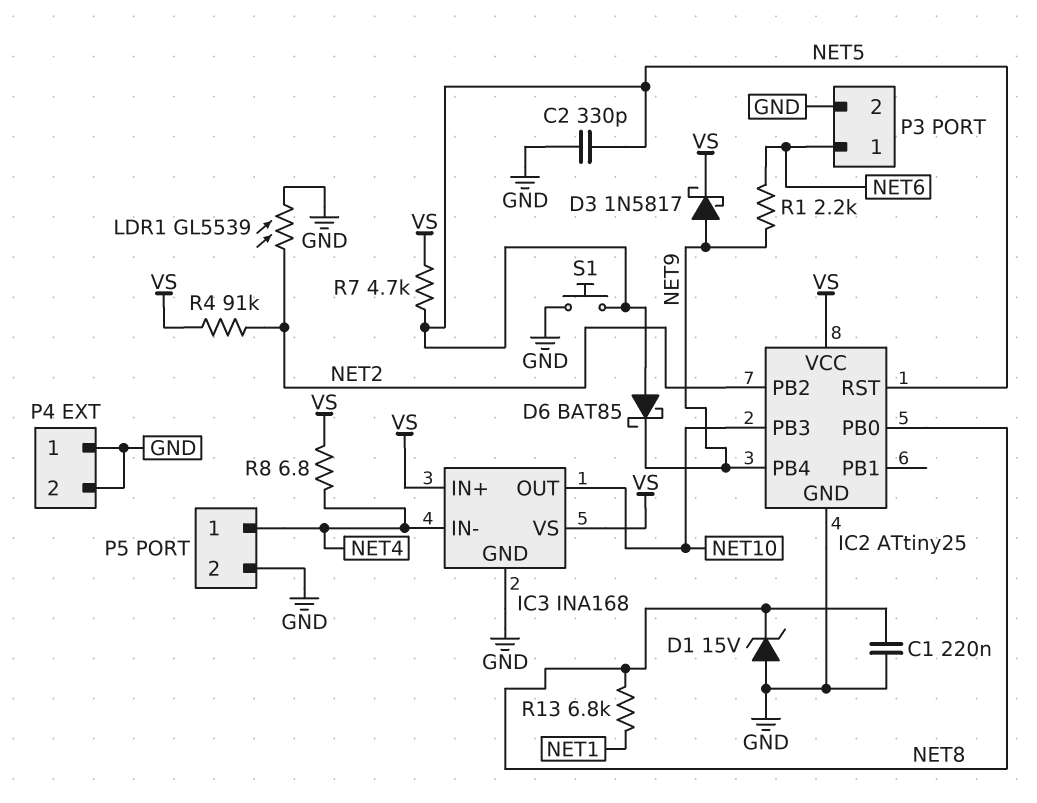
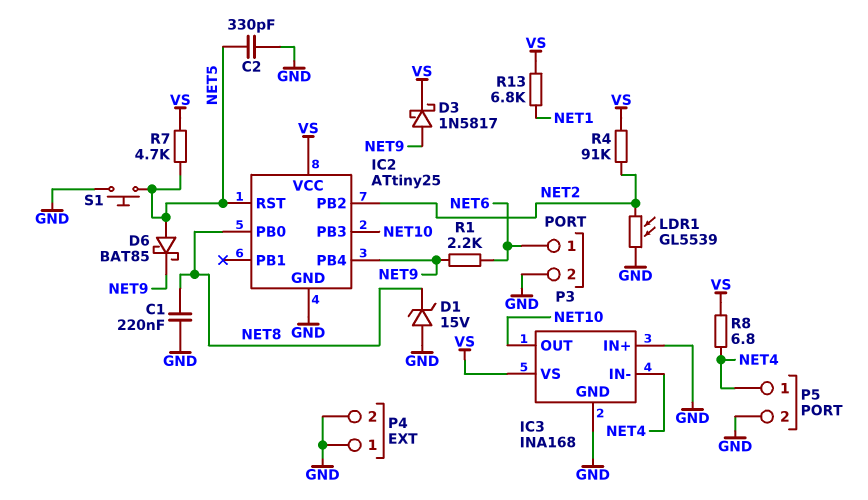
IC3 pin IN+: VS -> GND
R13: 6.8k (NET1, NET8) -> 6.8k (NET1, VS)

